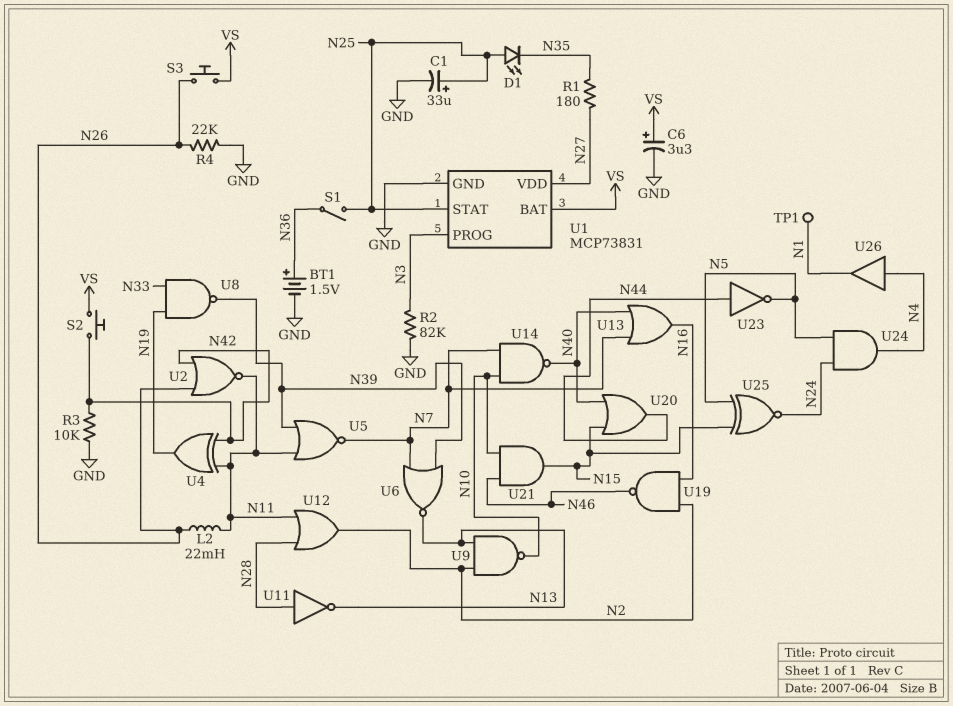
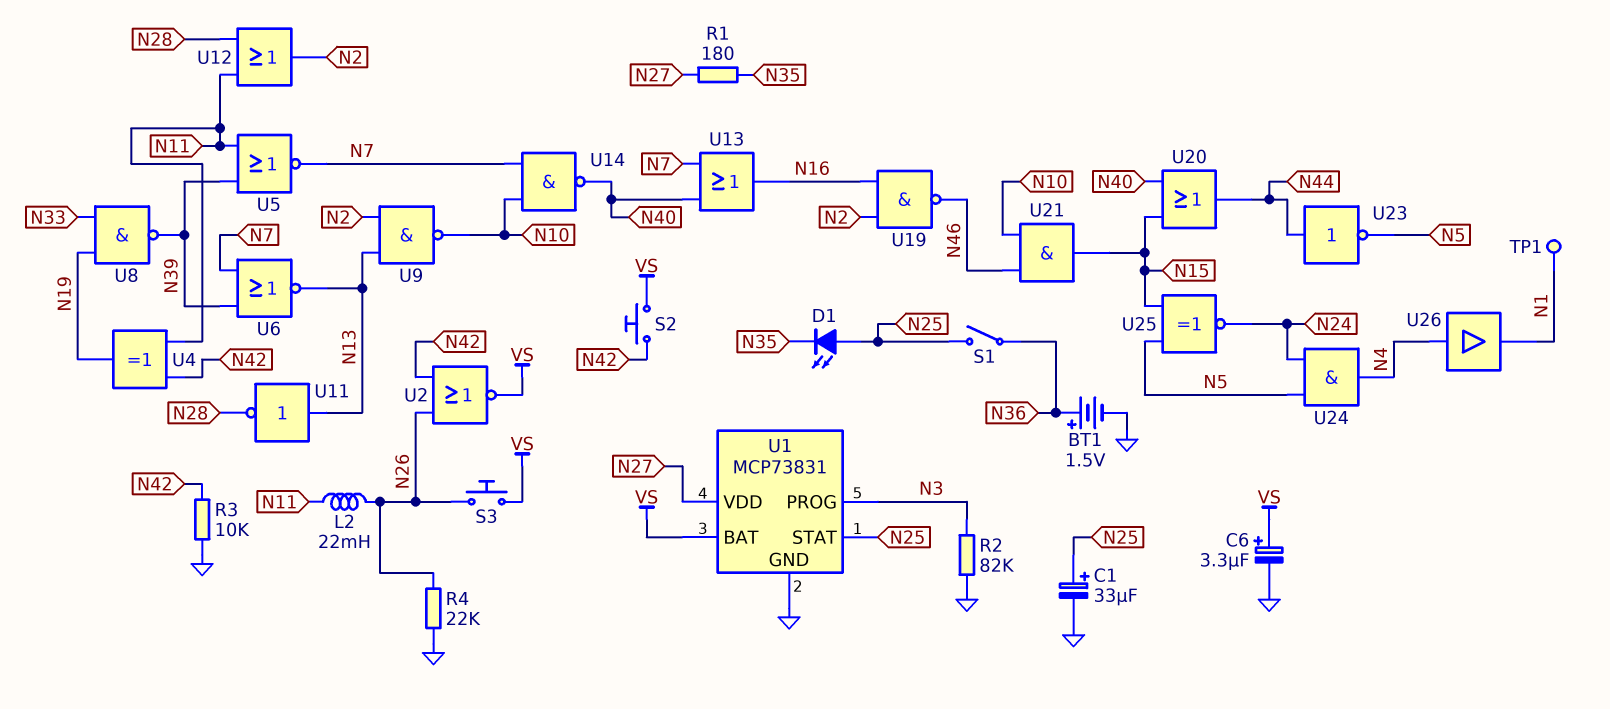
U2: NOR (in N26, in N42, out N11) -> NOR (in N26, in N42, out VS)
U11: NOT (in N28, out N13) -> NOT (in N13, out N28)

